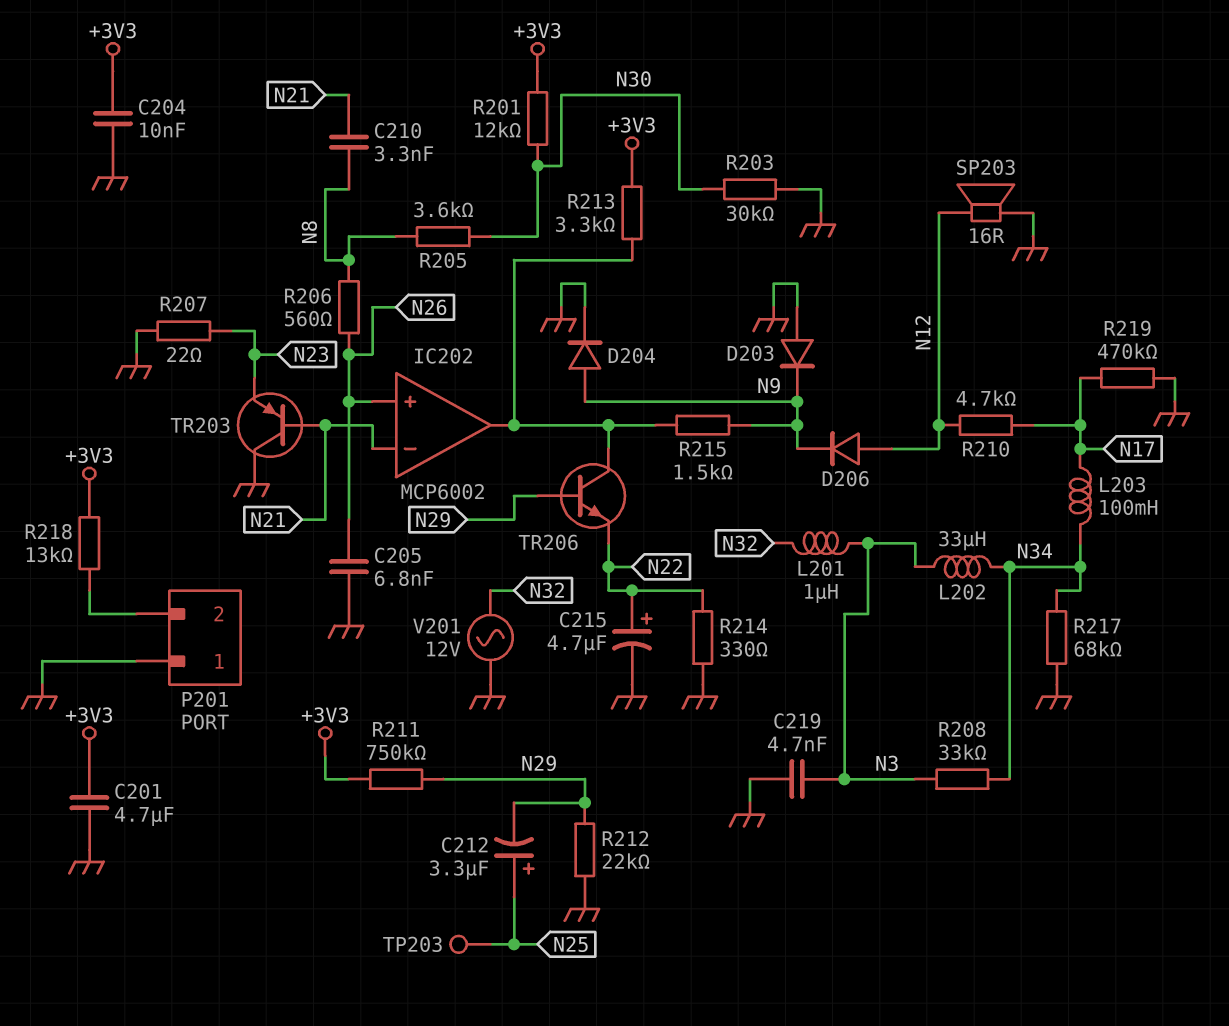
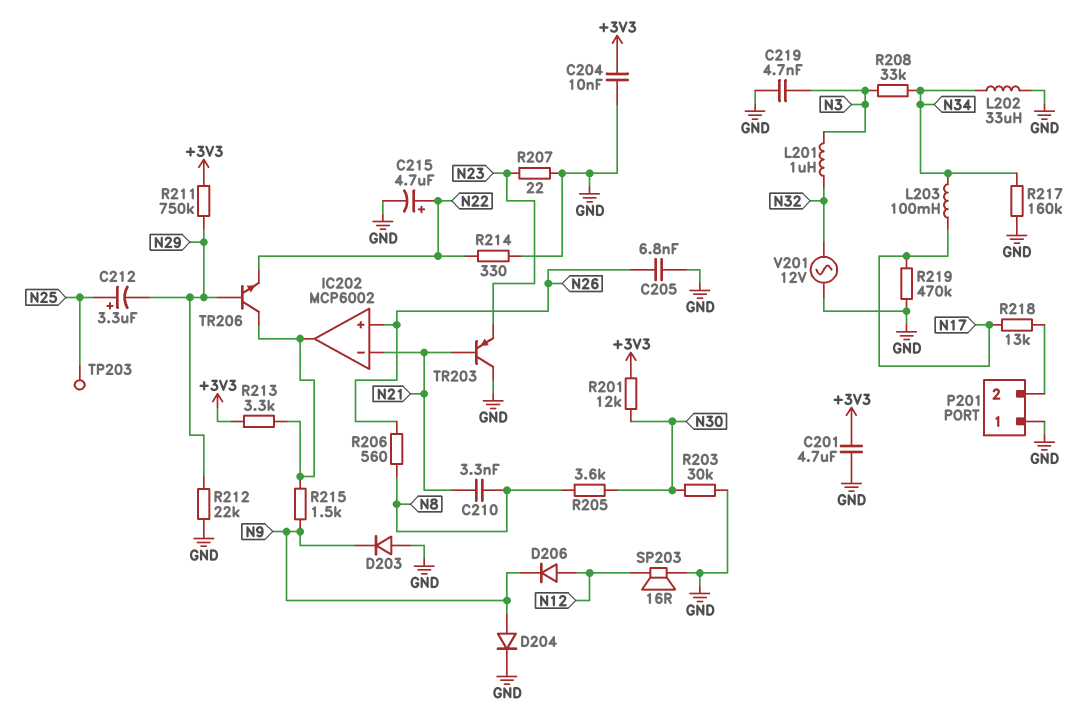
L202: 33uH (N3, N34) -> 33uH (GND, N34)
R210: 4.7k (N12, N17) -> none
R217: 68k (GND, N34) -> 160k (GND, N34)
R218: 13k (+3V3, P201/2) -> 13k (N17, P201/2)

